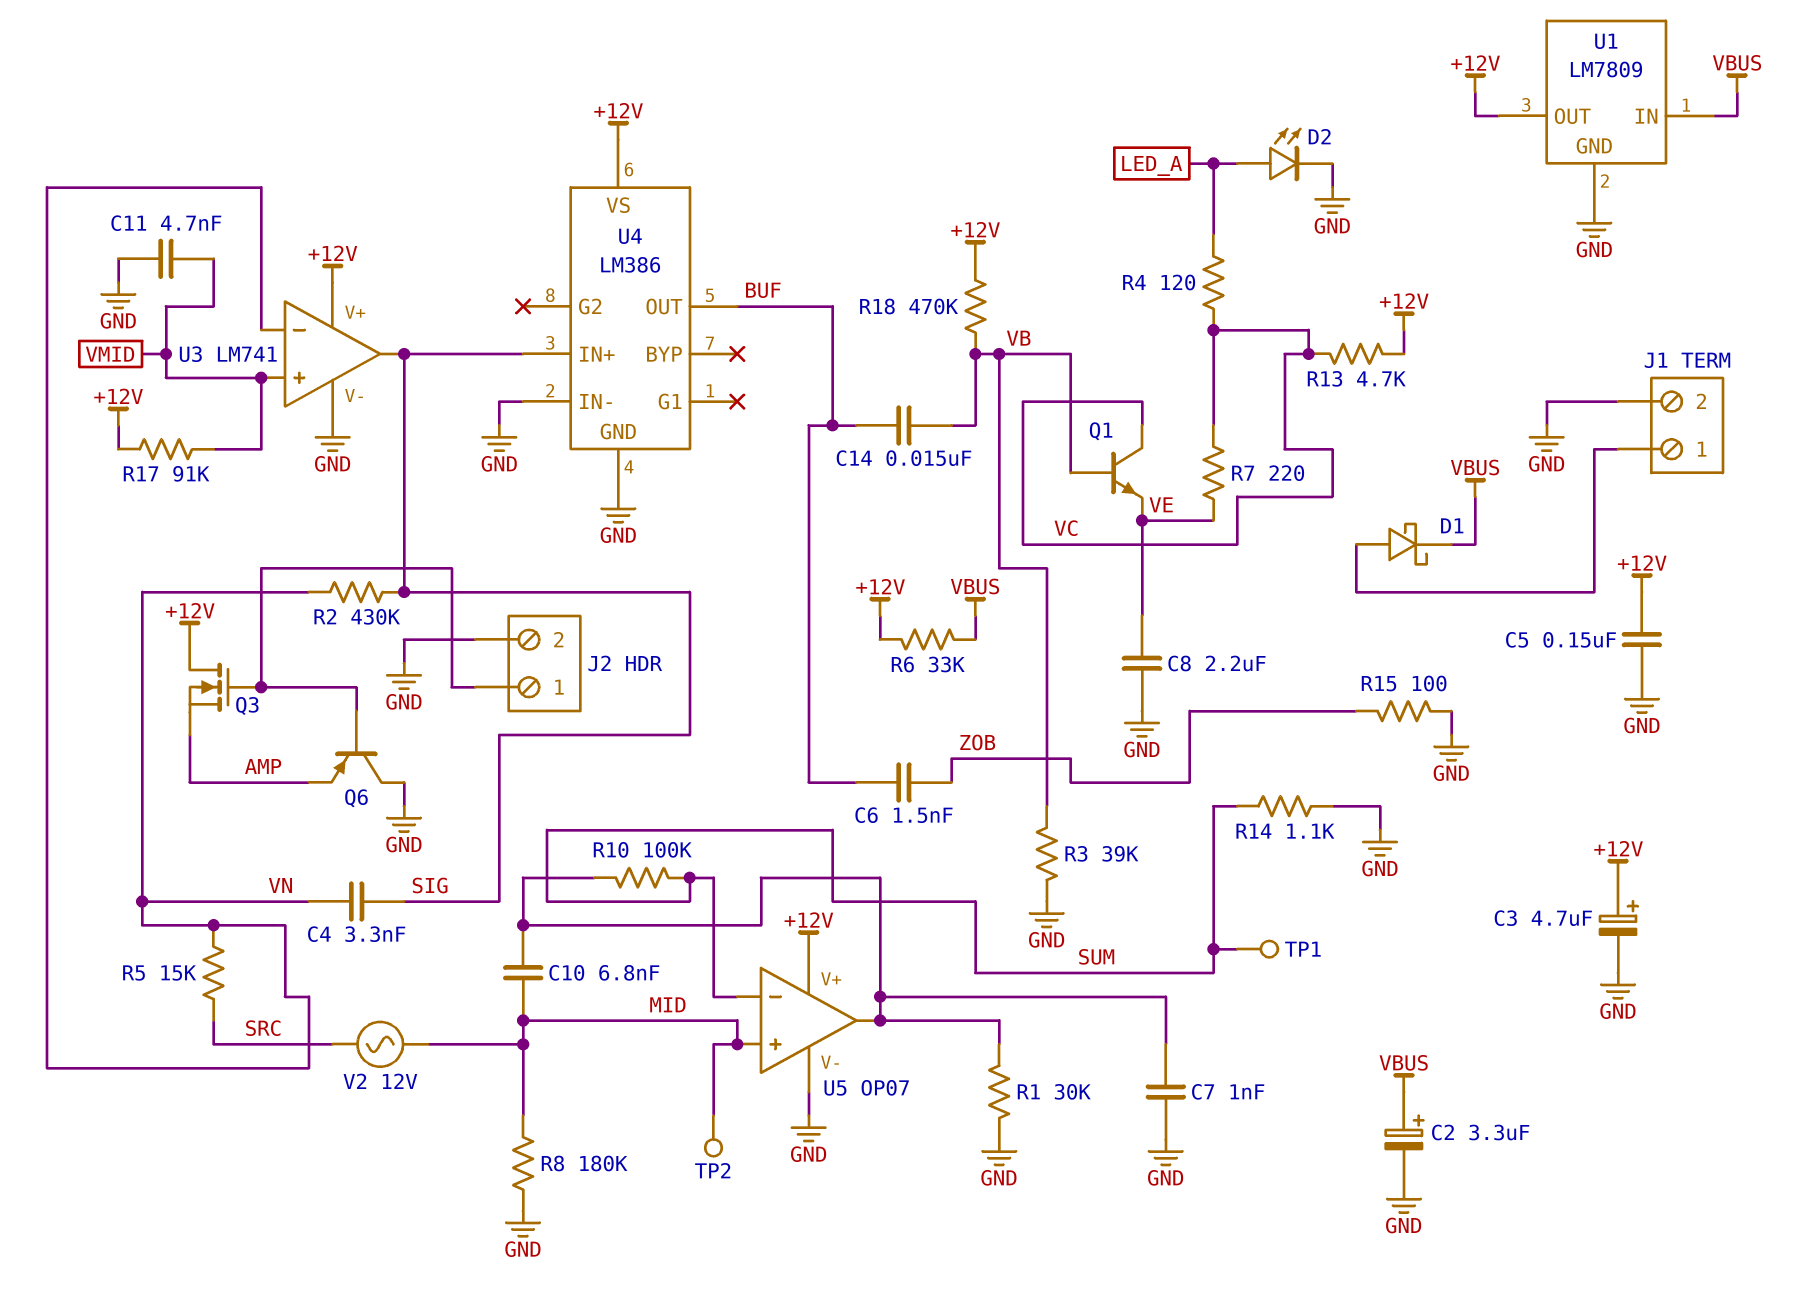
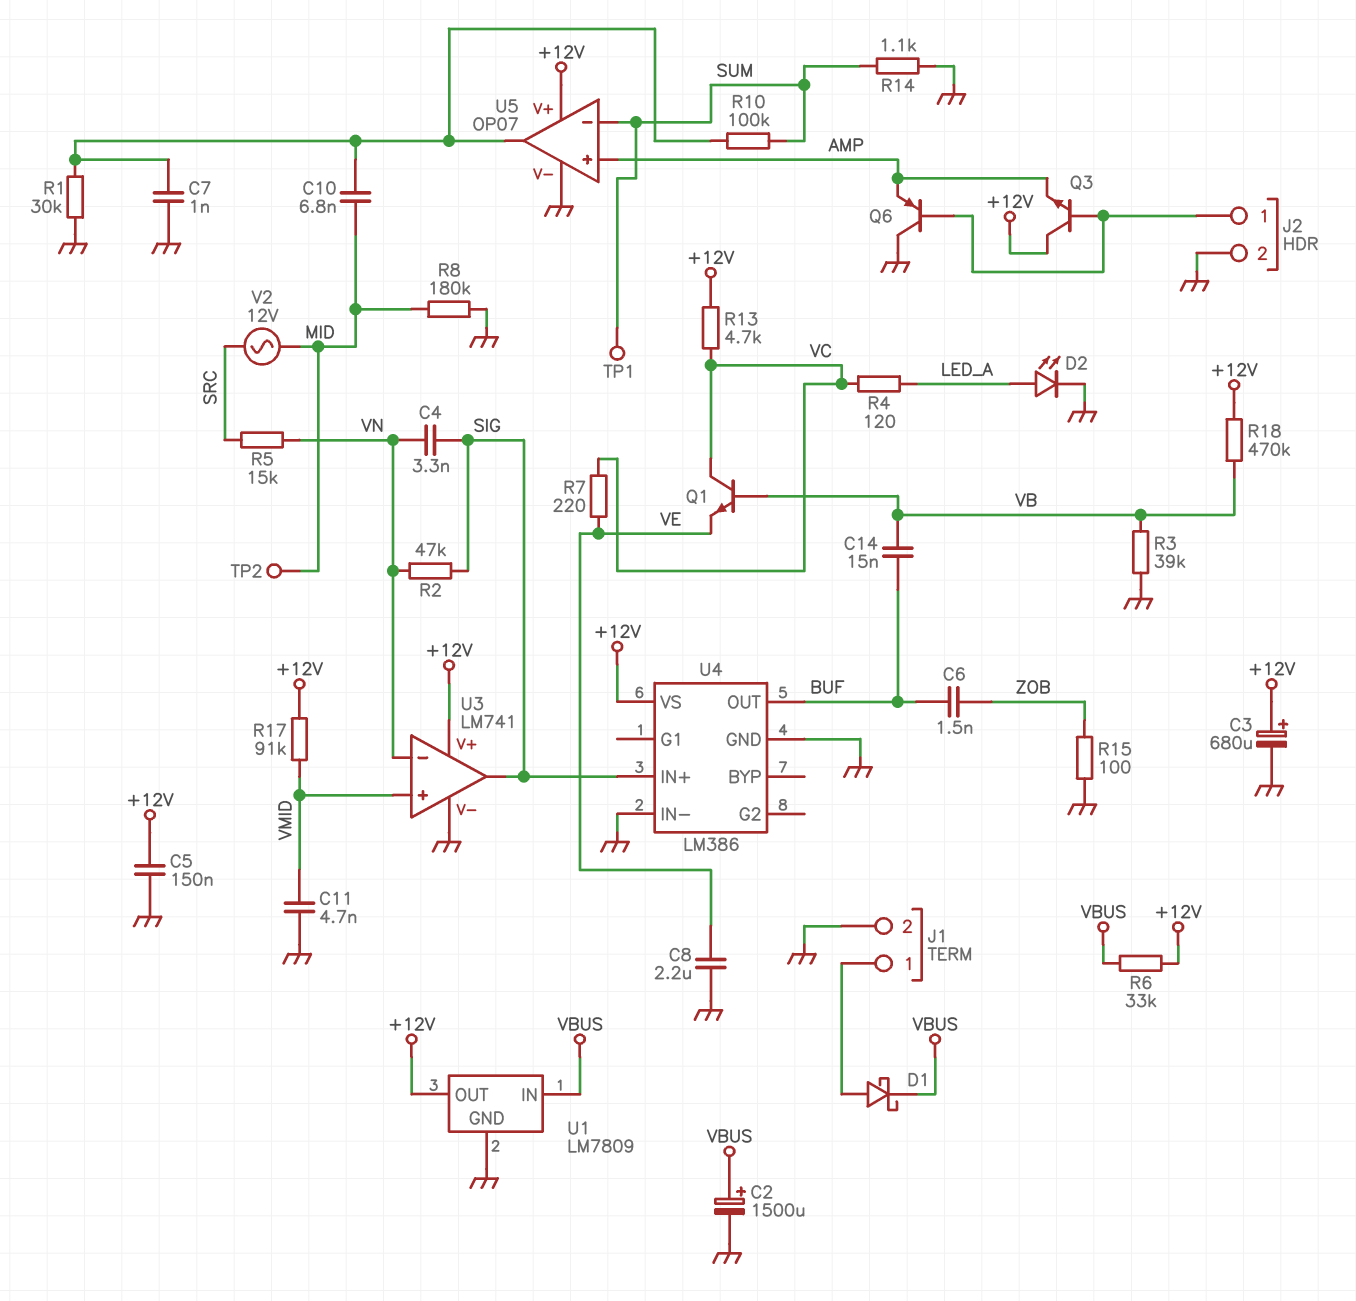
C2: 3.3uF (plus VBUS, minus GND) -> 1500uF (plus VBUS, minus GND)
C3: 4.7uF (plus +12V, minus GND) -> 680uF (plus +12V, minus GND)
Q3: NMOS (G J2/1, D +12V, S AMP) -> NPN (B J2/1, C +12V, E AMP)
R2: 430k (SIG, VN) -> 47k (SIG, VN)
U5 pin in+: MID -> AMP

